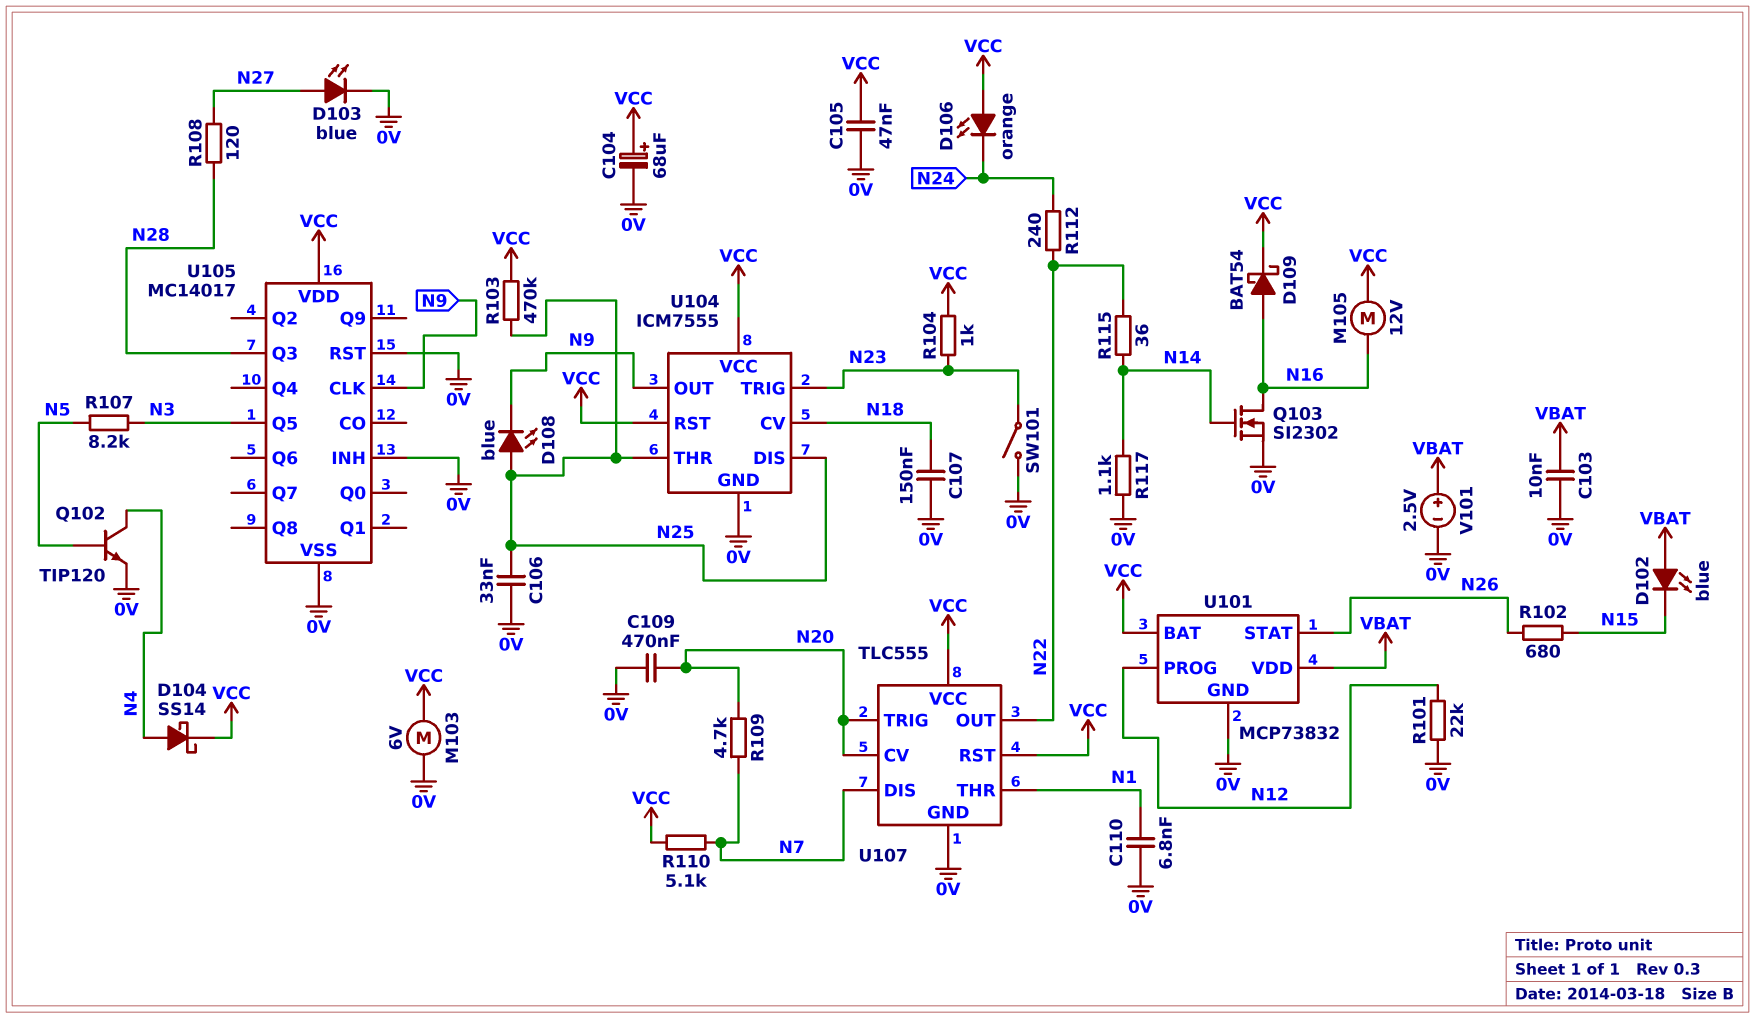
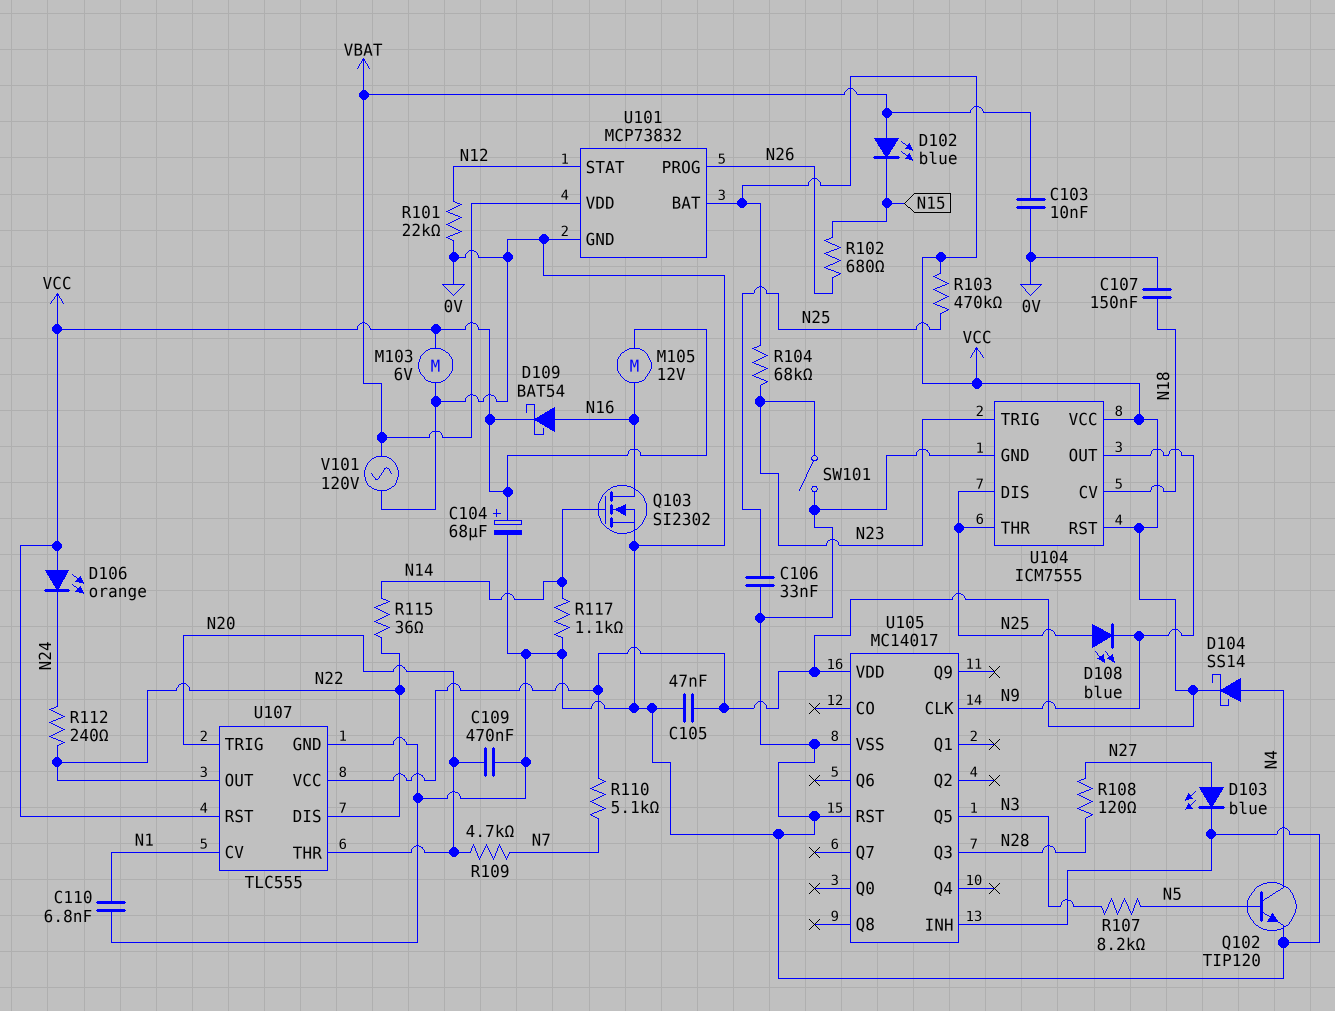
R104: 1k (N23, VCC) -> 68k (N23, VCC)
U101 pin PROG: N12 -> N26
U101 pin STAT: N26 -> N12
U107 pin CV: N20 -> N1
U107 pin DIS: N7 -> N22
U107 pin THR: N1 -> N20
V101: 2.5V (plus VBAT, minus 0V) -> AC 120V (0V, VBAT)

